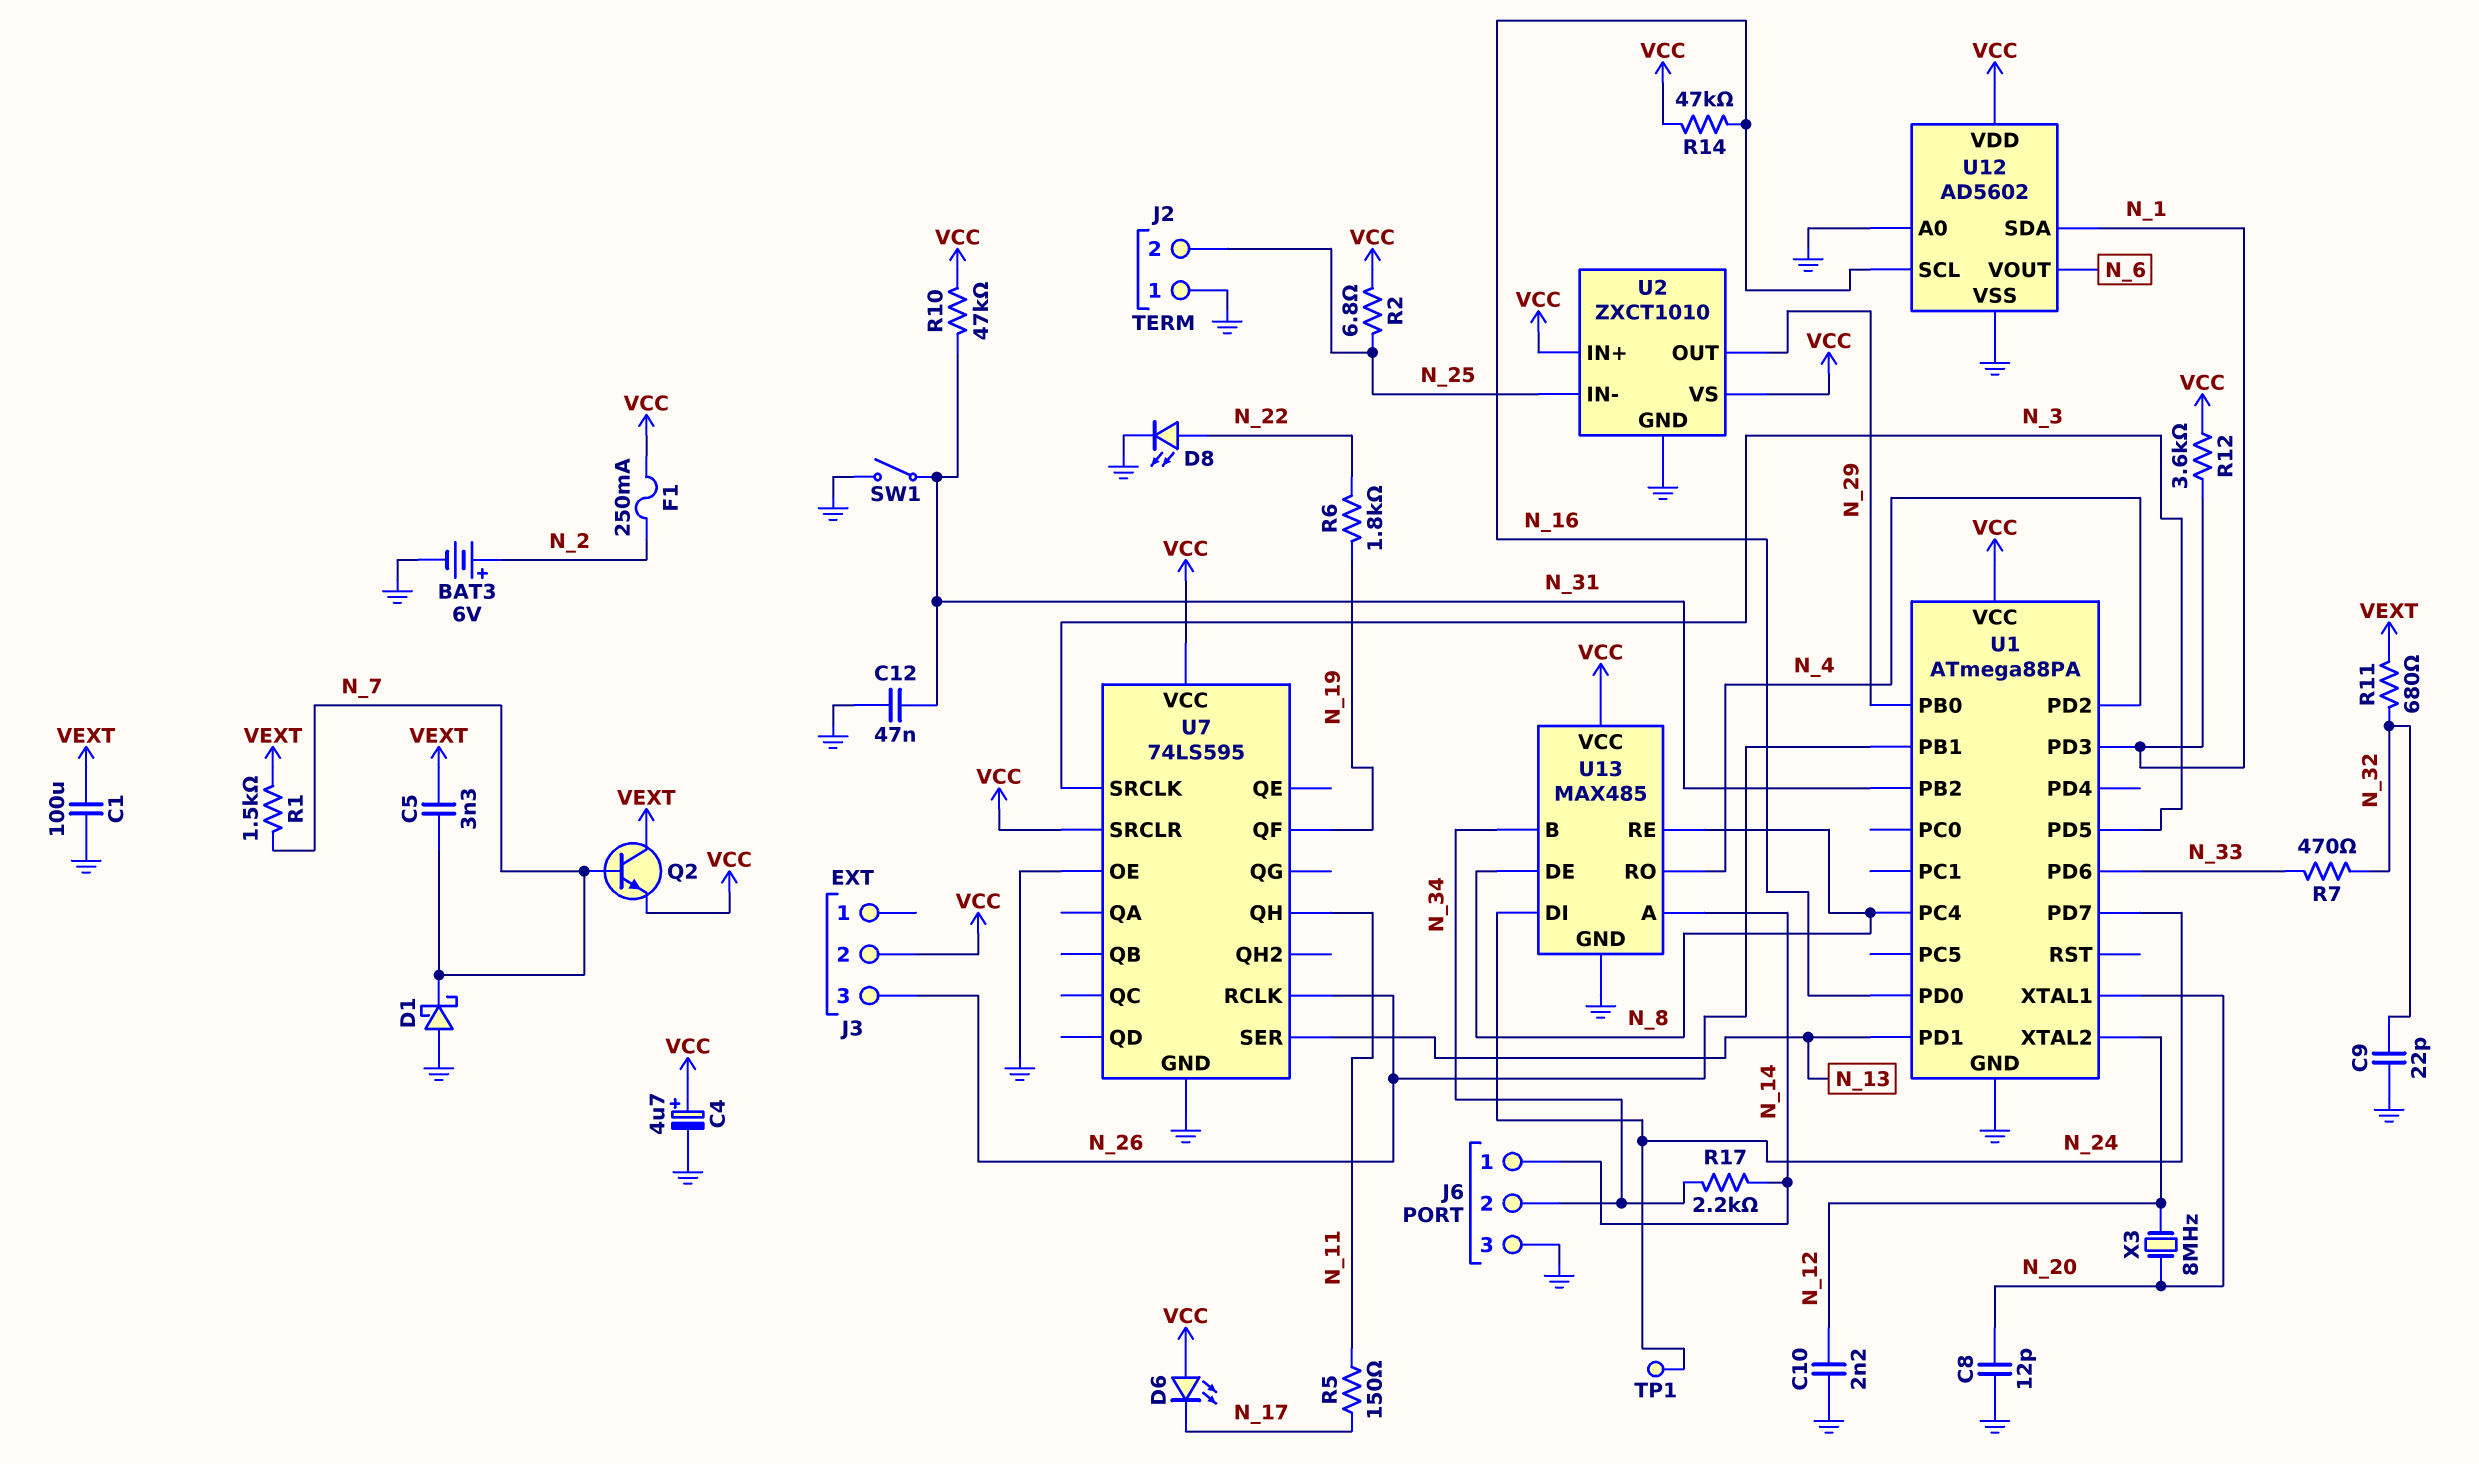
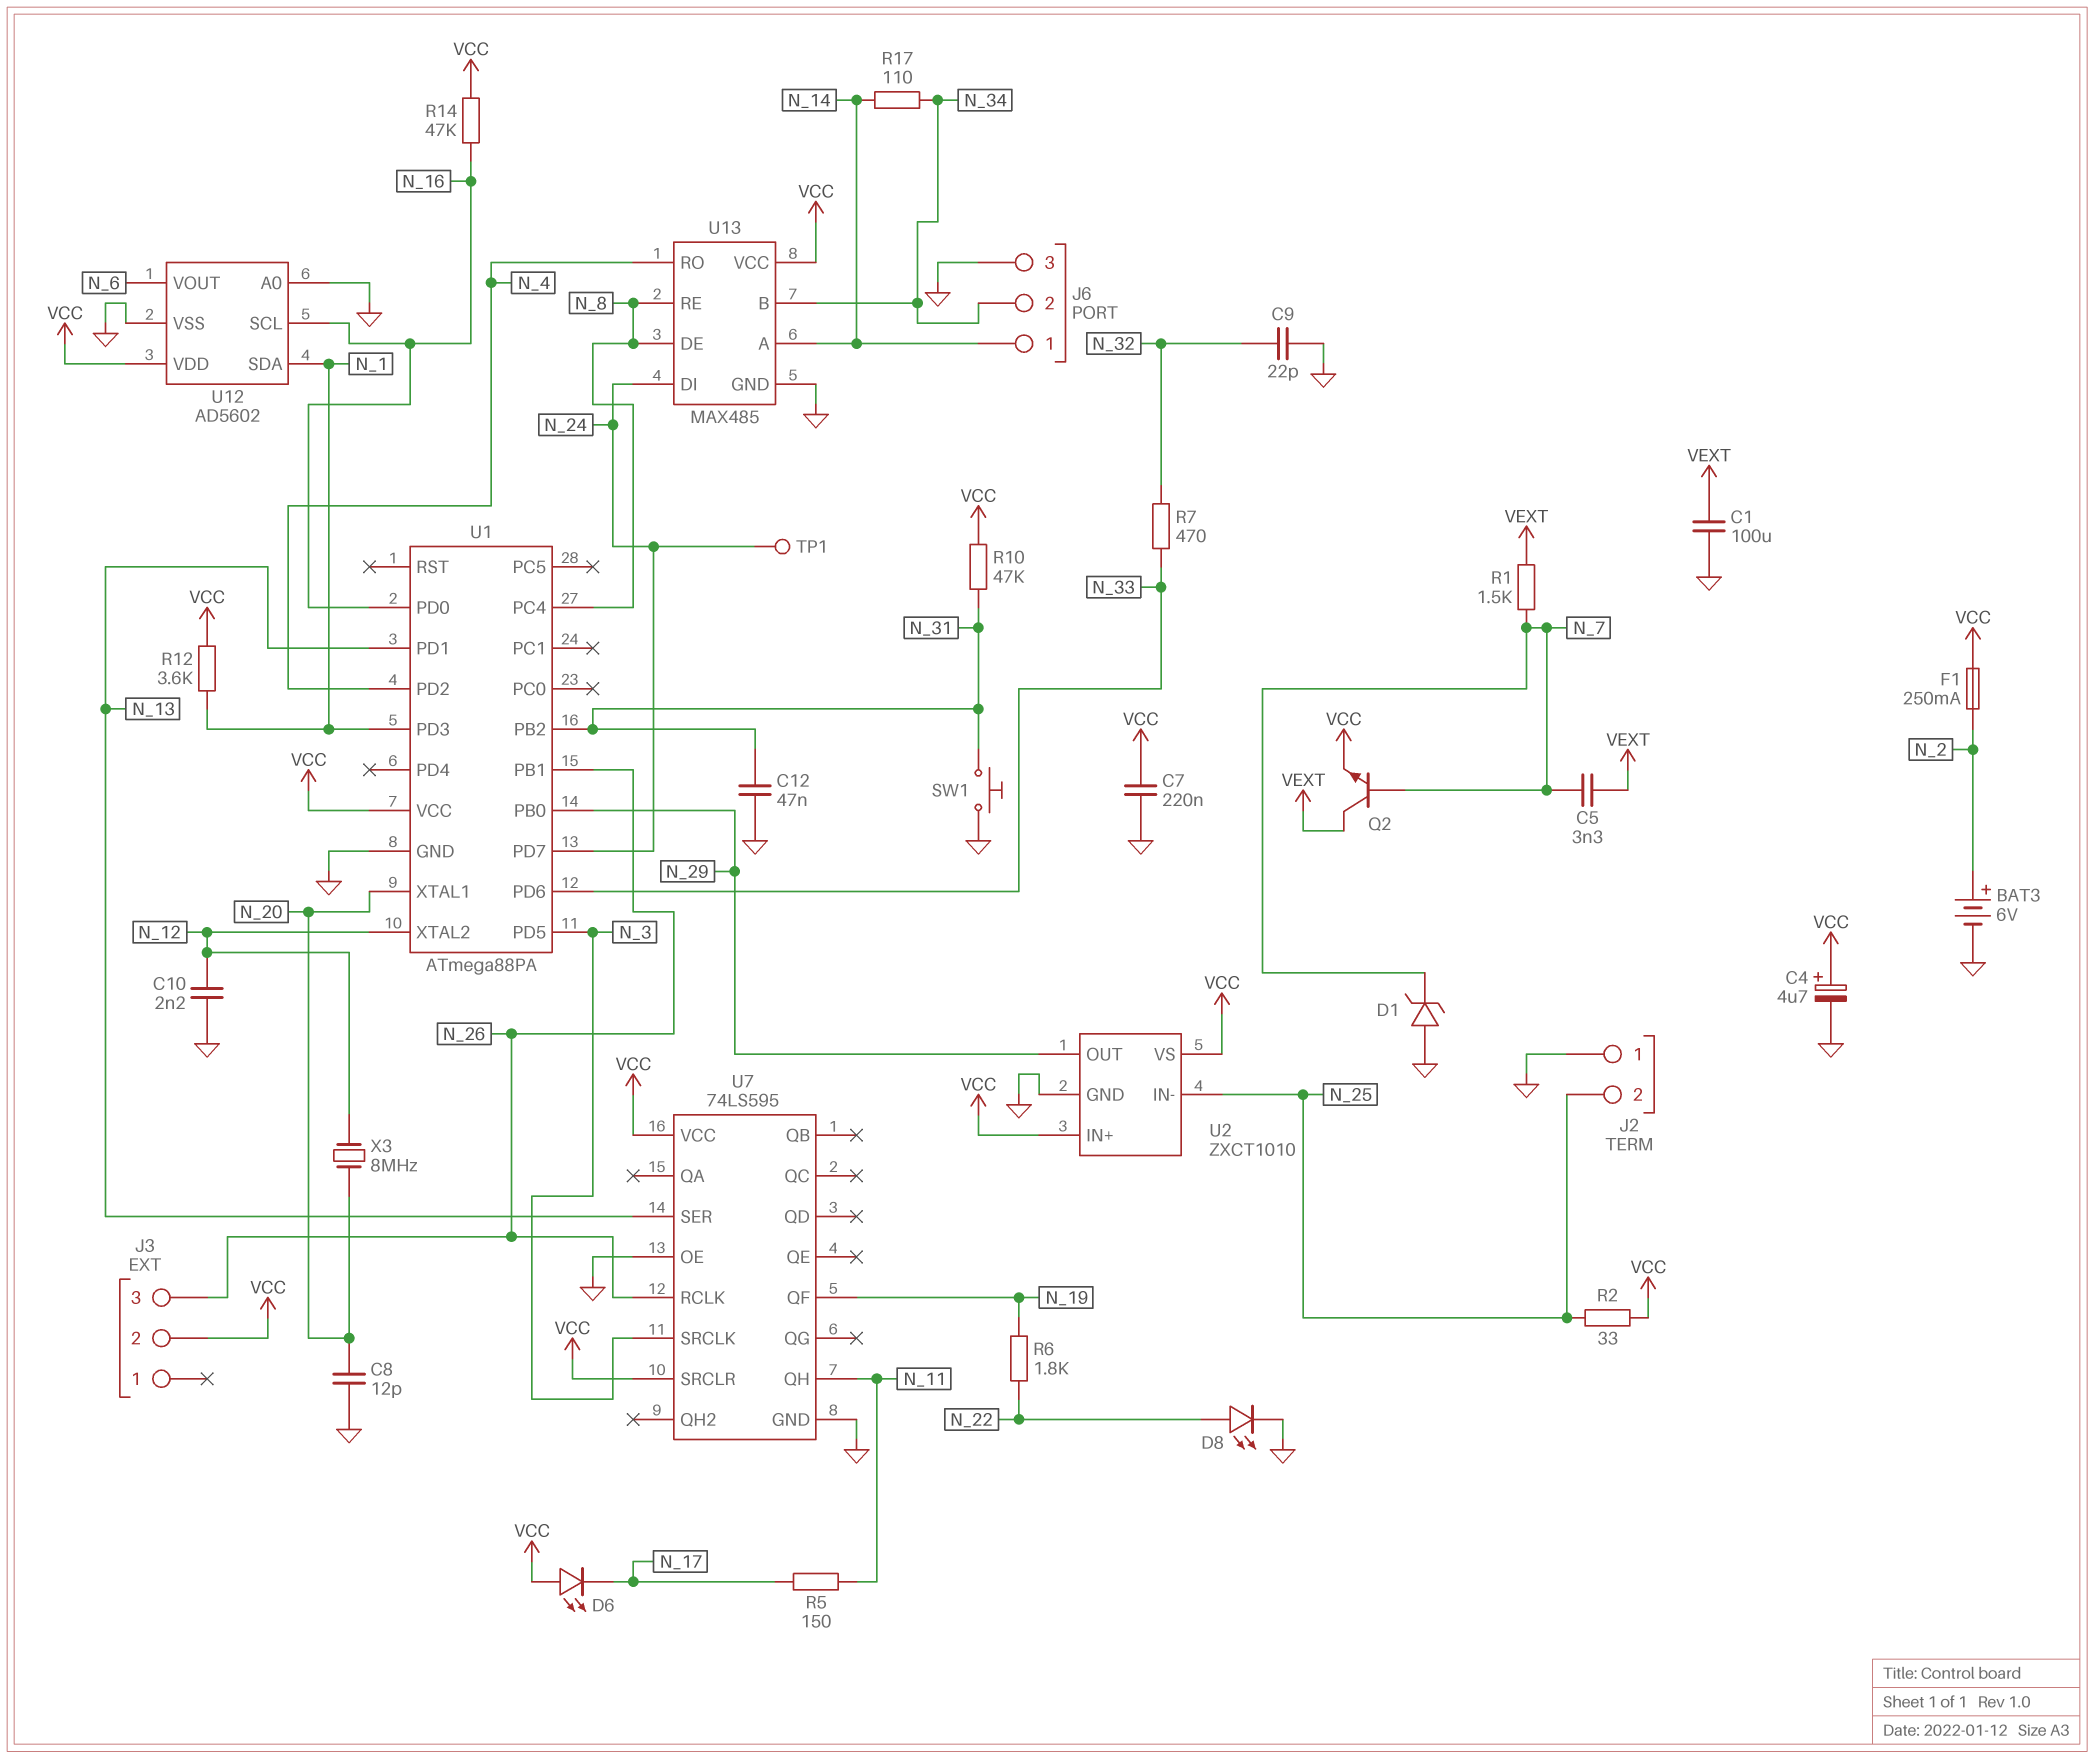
C7: none -> 220nF (GND, VCC)
D1: schottky (A GND, K N_7) -> zener (A GND, K N_7)
R2: 6.8 (N_25, VCC) -> 33 (N_25, VCC)
R11: 680 (N_32, VEXT) -> none
R17: 2.2k (N_14, N_34) -> 110 (N_14, N_34)
SW1: switch (GND, N_31) -> button (GND, N_31)

